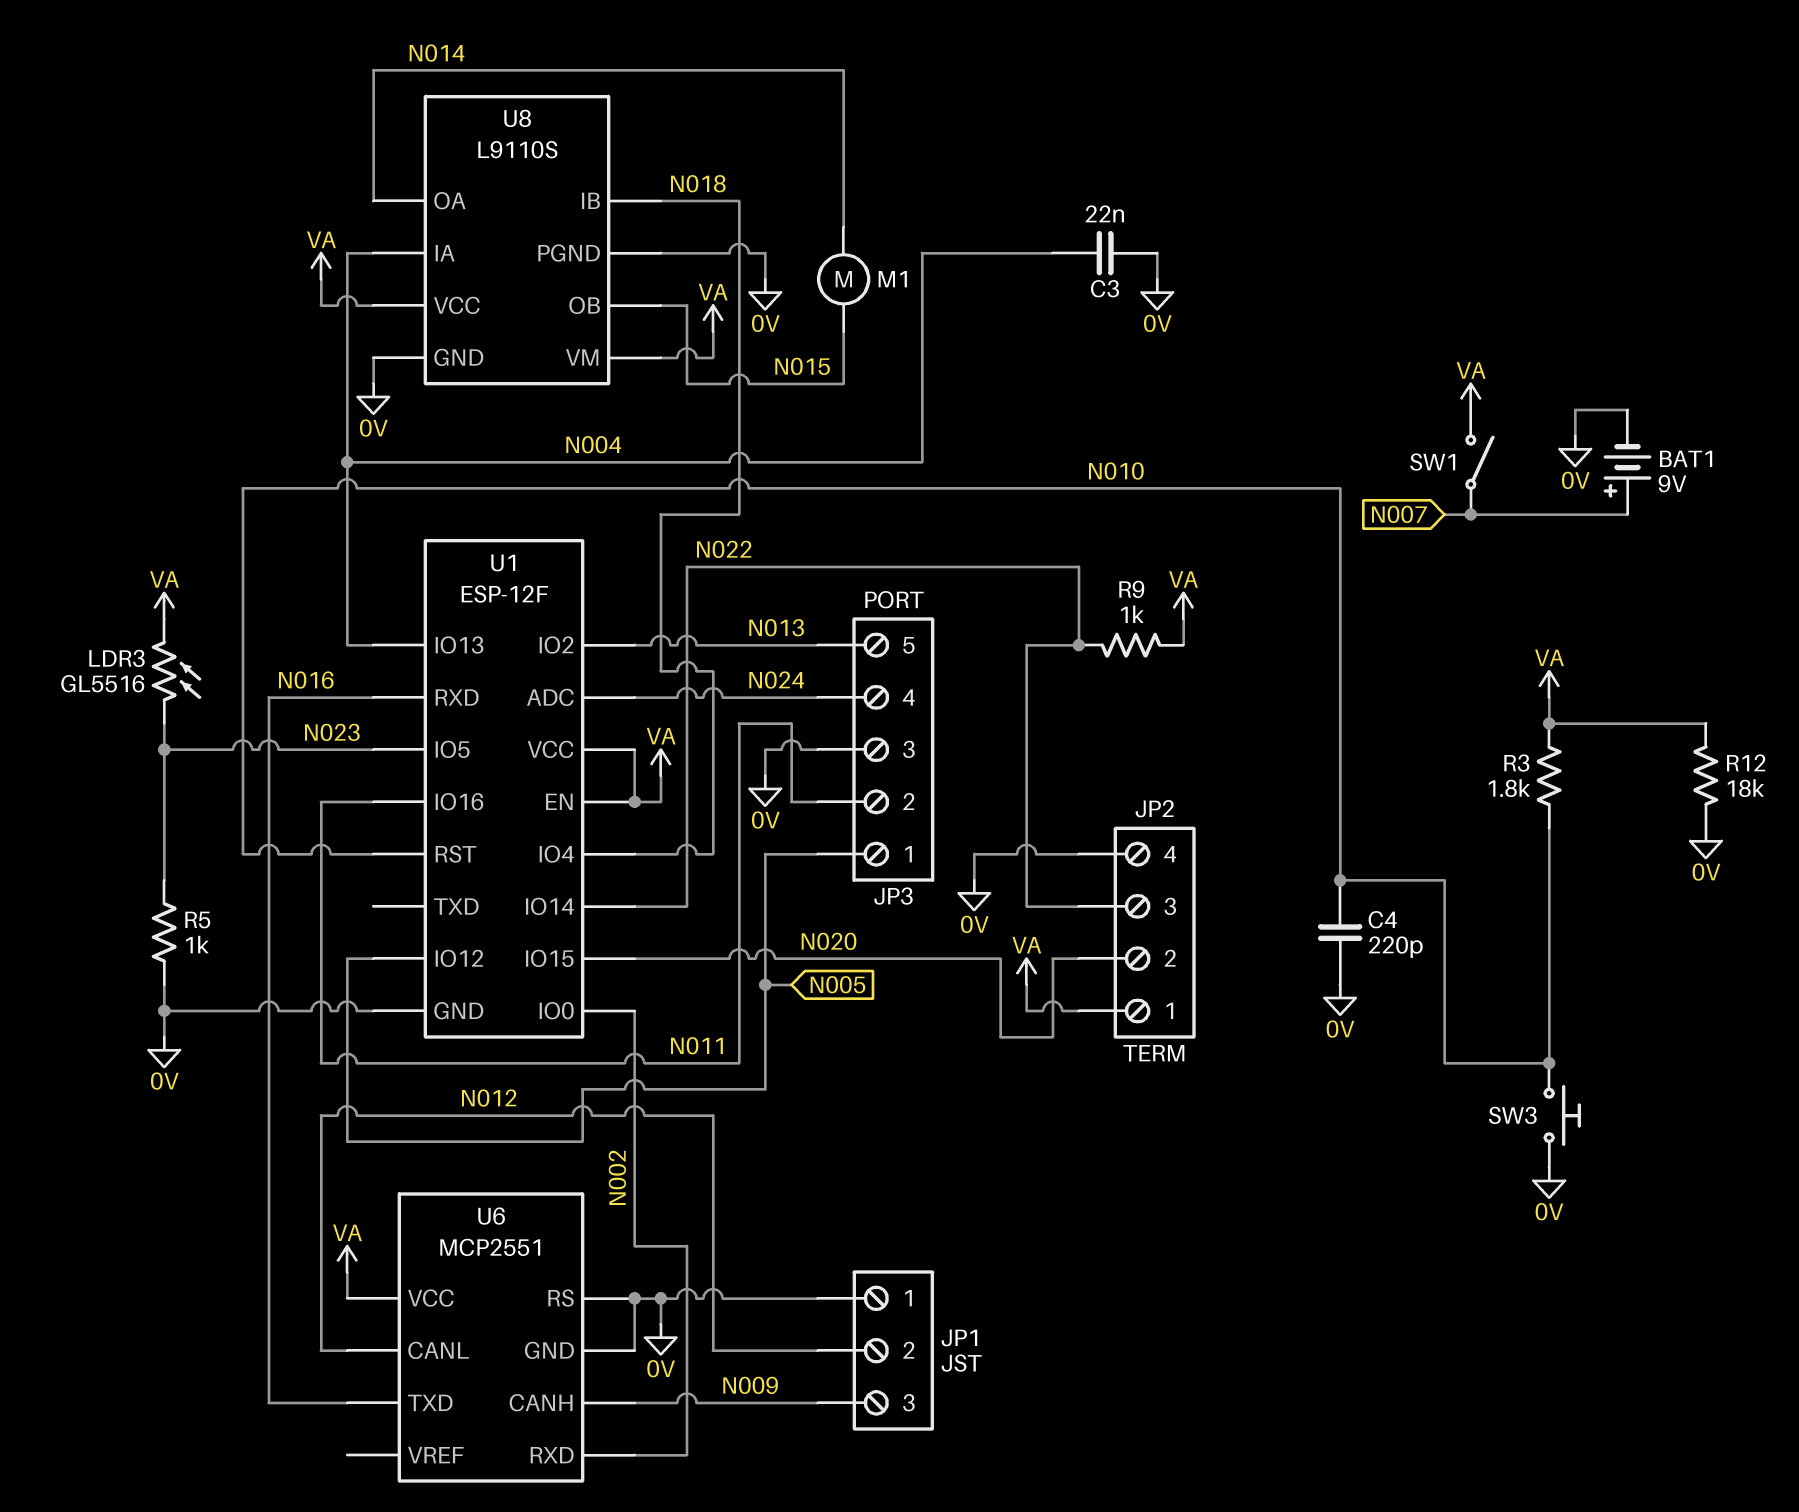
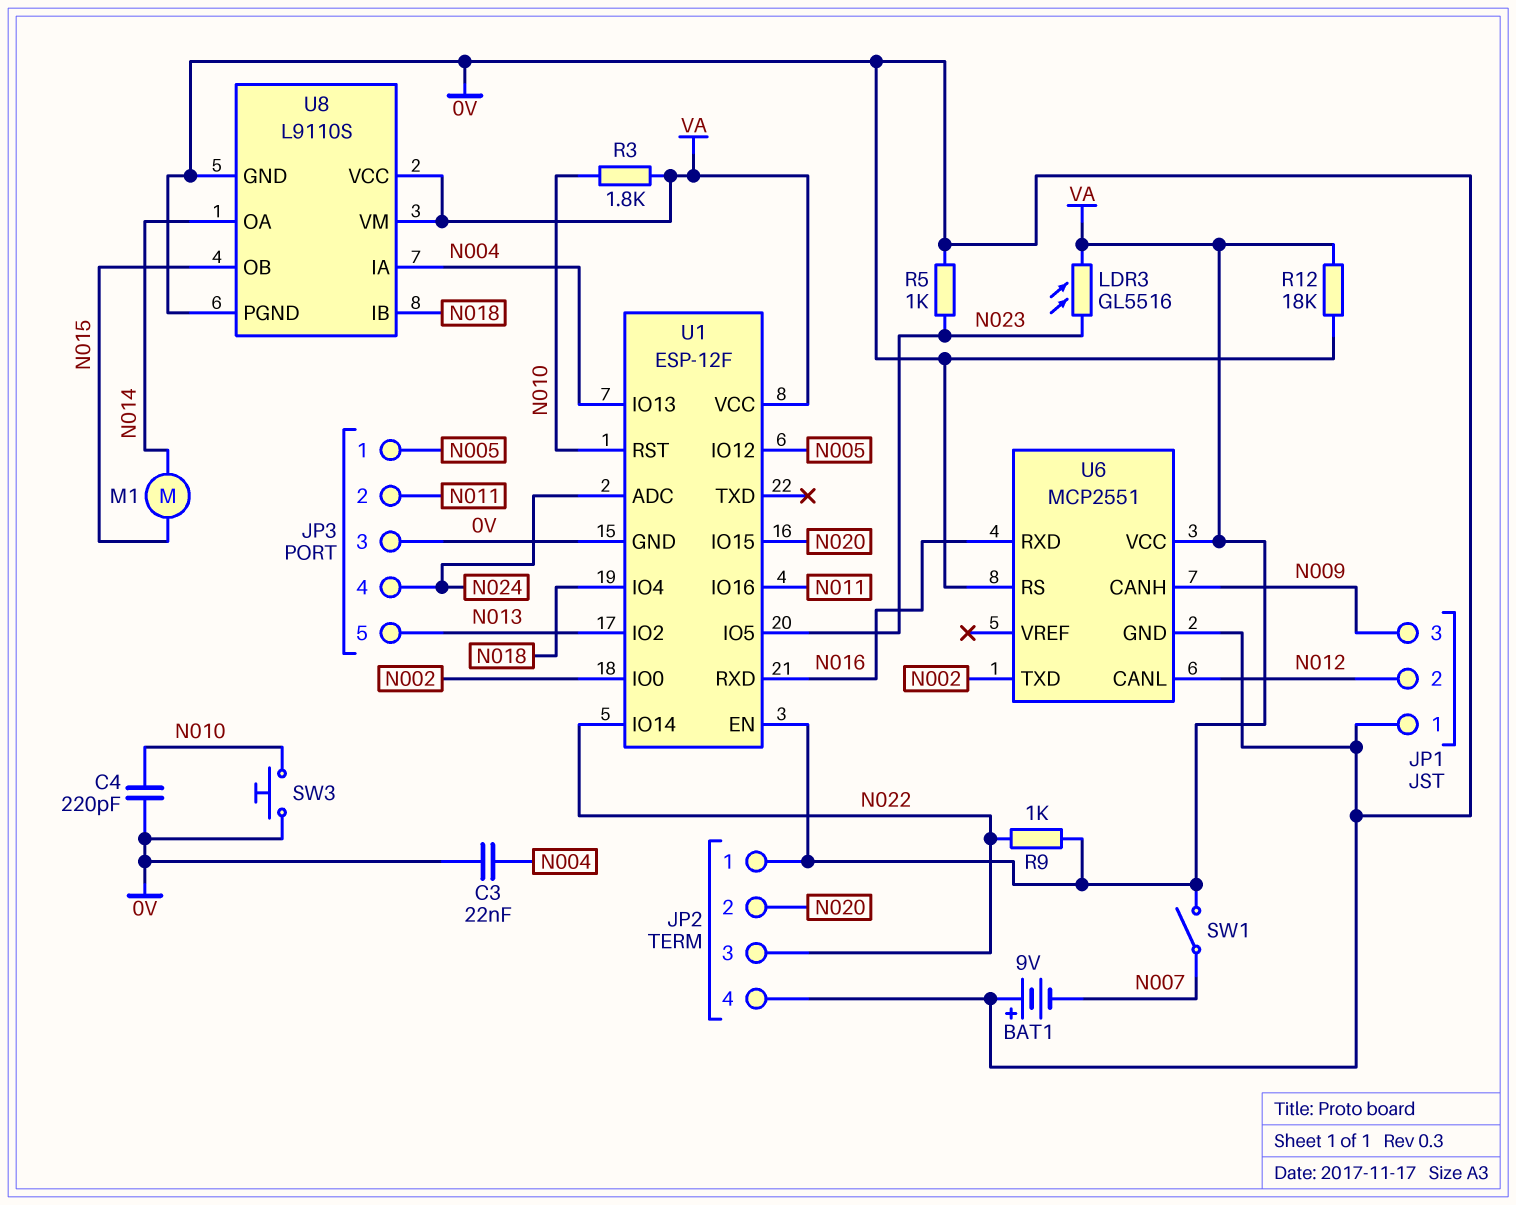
BAT1: 9V (plus N007, minus 0V) -> 9V (plus 0V, minus N007)
U6 pin RXD: N002 -> N016
U6 pin TXD: N016 -> N002

